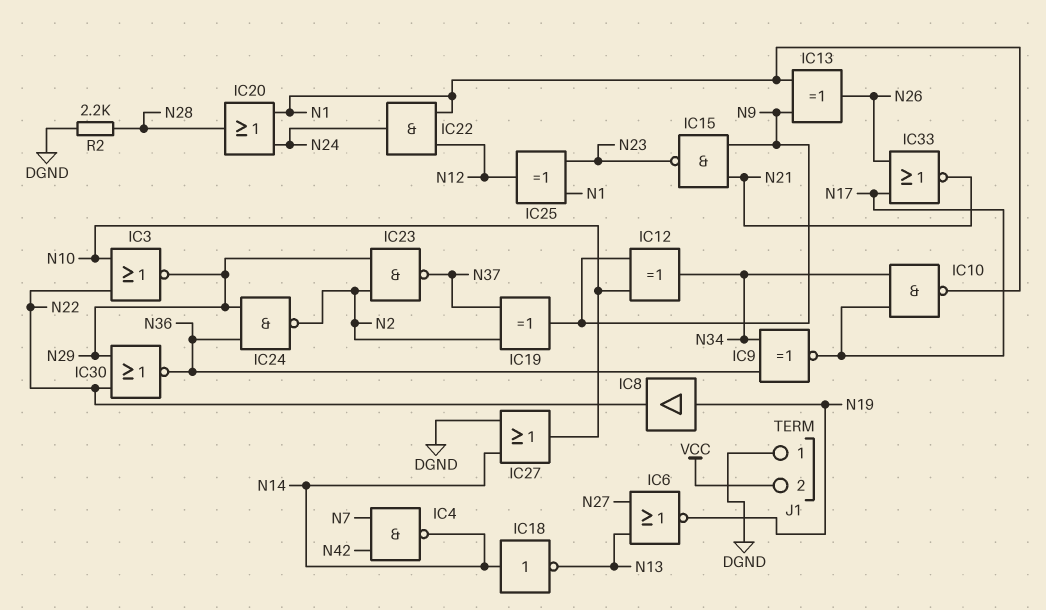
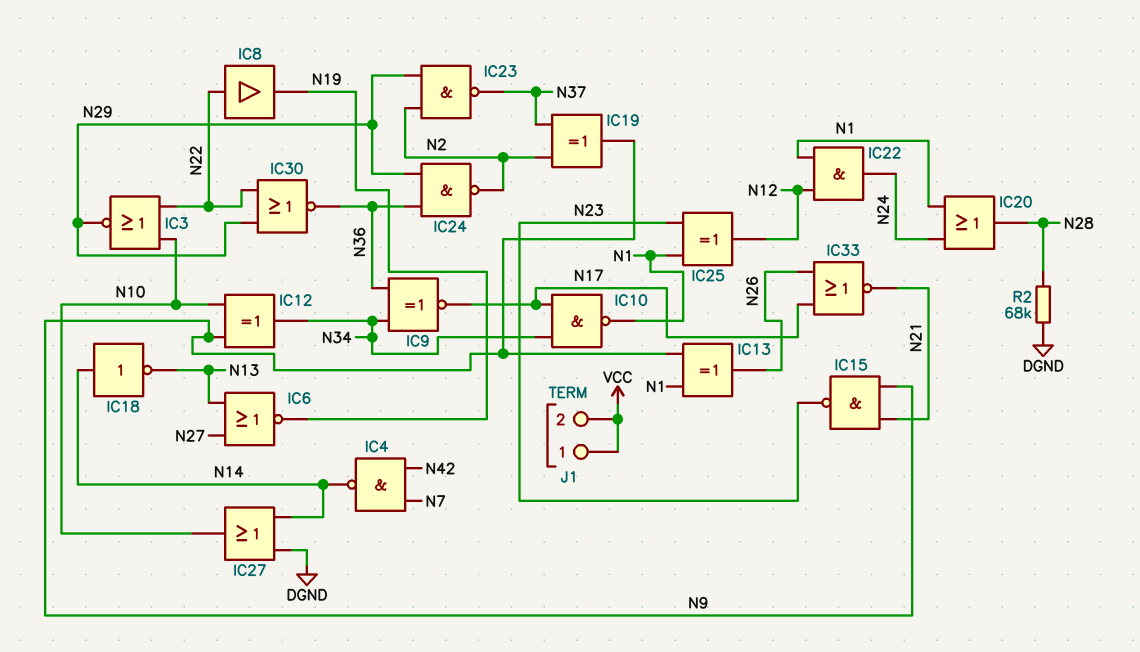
IC8: buffer (in N19, out N22) -> buffer (in N22, out N19)
J1 pin 1: DGND -> VCC
R2: 2.2k (DGND, N28) -> 68k (DGND, N28)

